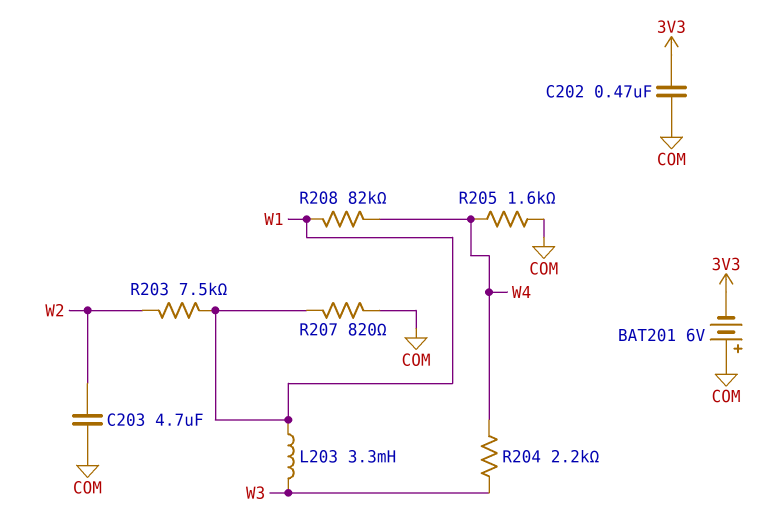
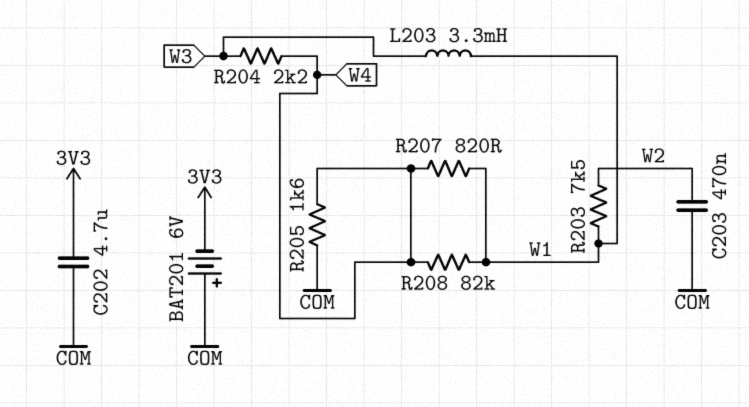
C202: 470nF (3V3, COM) -> 4.7uF (3V3, COM)
C203: 4.7uF (COM, W2) -> 470nF (COM, W2)
R207: 820 (COM, W1) -> 820 (W1, W4)

